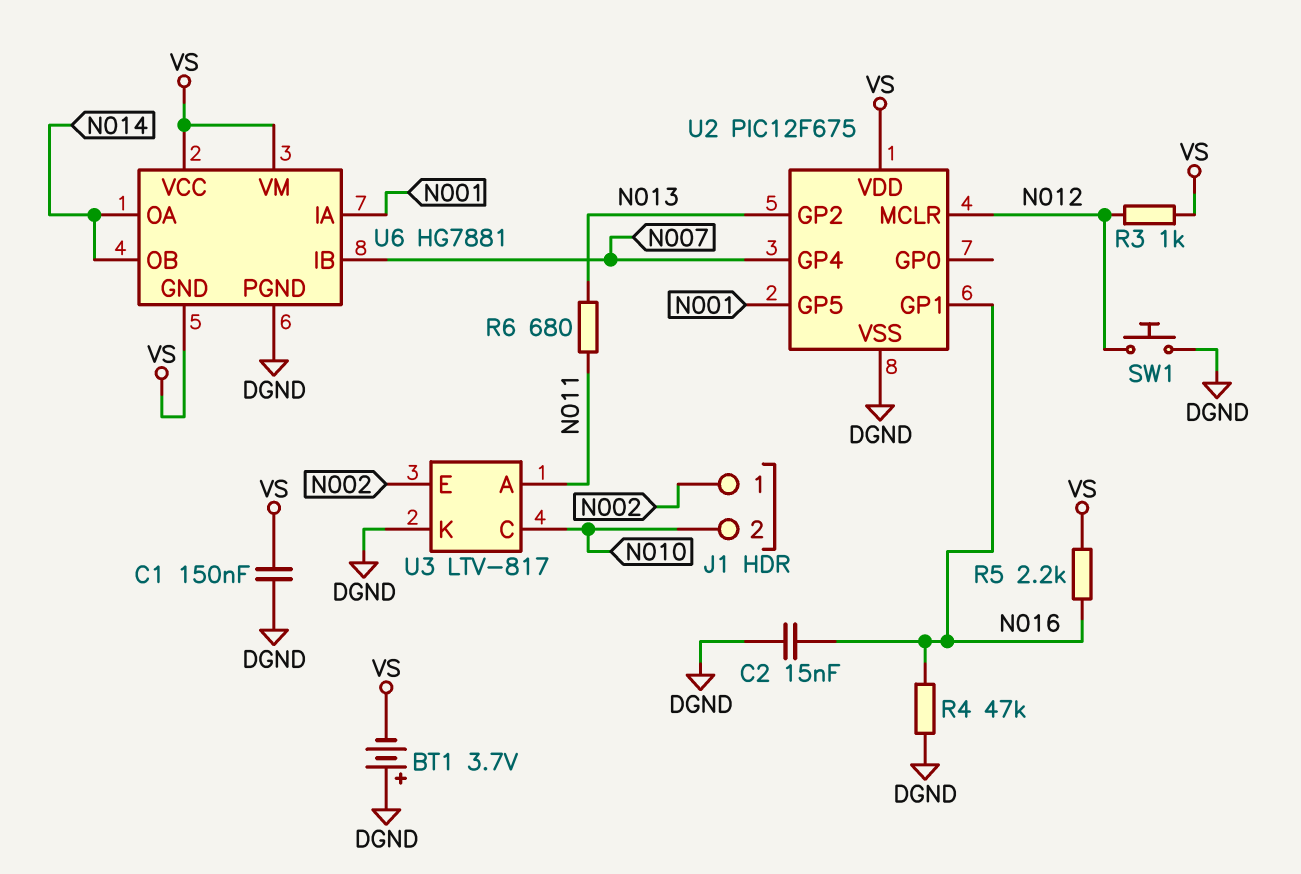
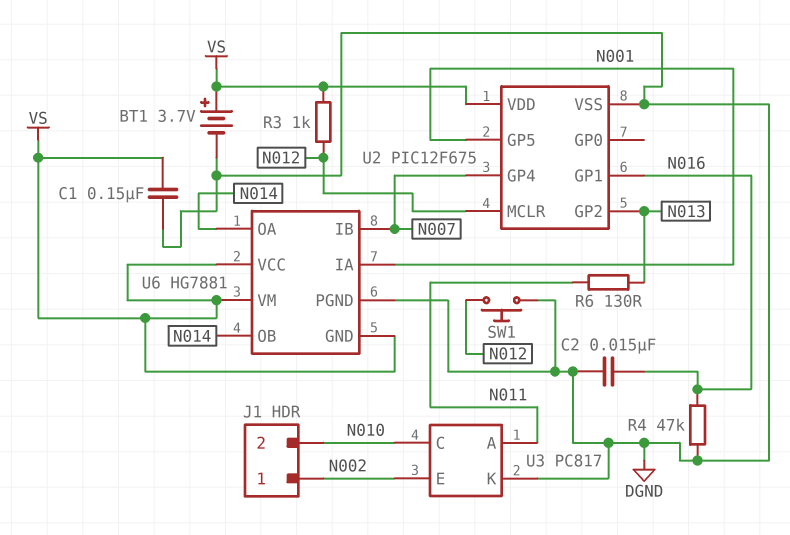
BT1: 3.7V (plus DGND, minus VS) -> 3.7V (plus VS, minus DGND)
R5: 2.2k (N016, VS) -> none
R6: 680 (N011, N013) -> 130 (N011, N013)
U3: LTV-817 -> PC817

